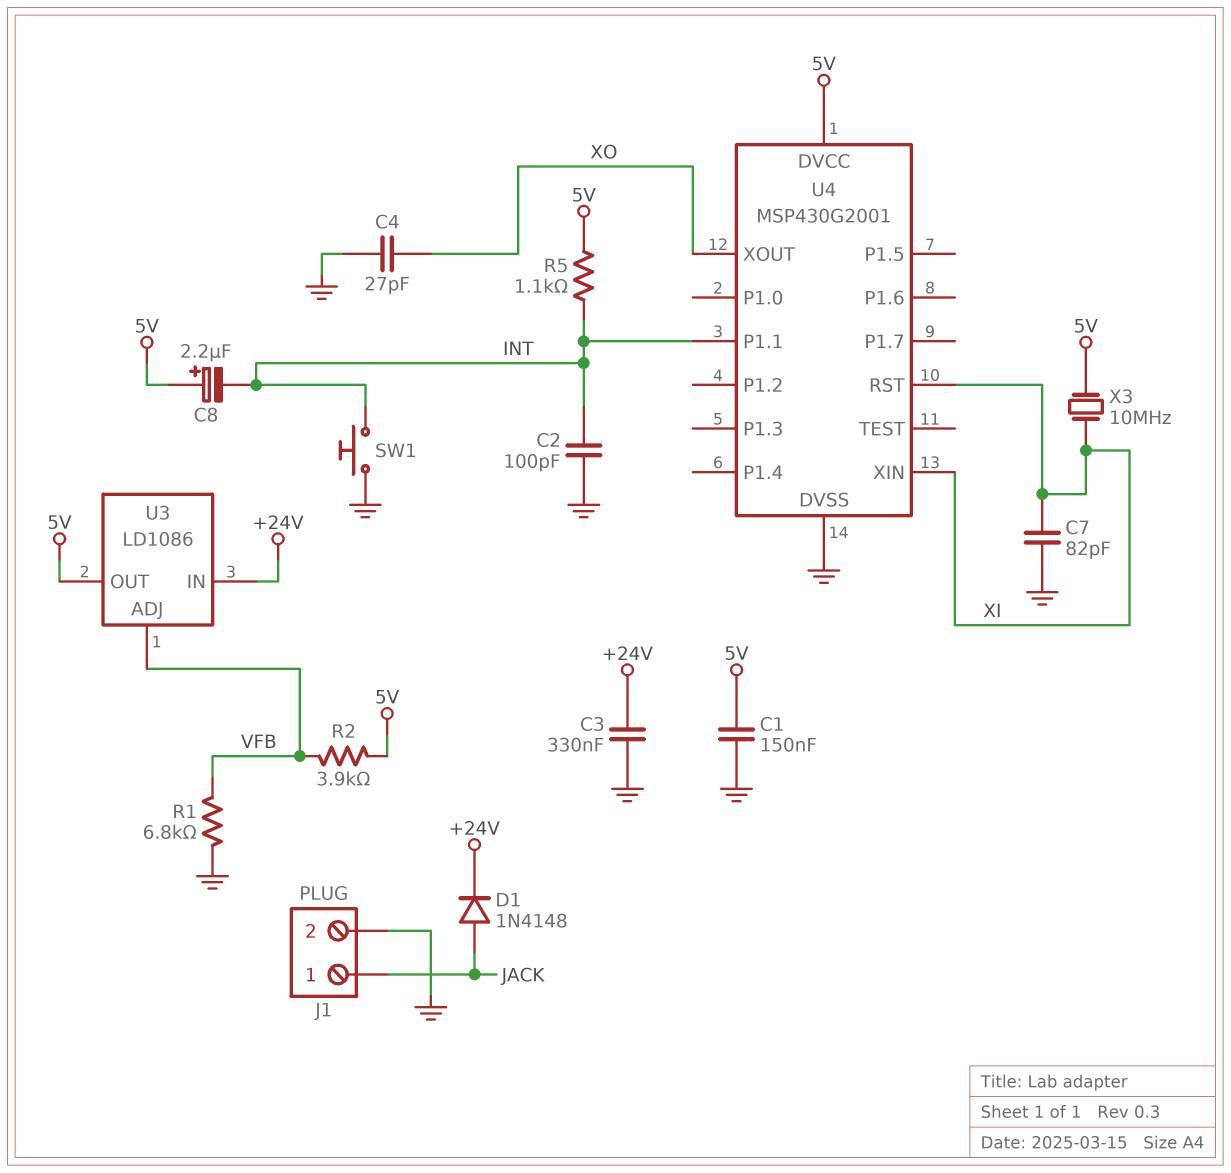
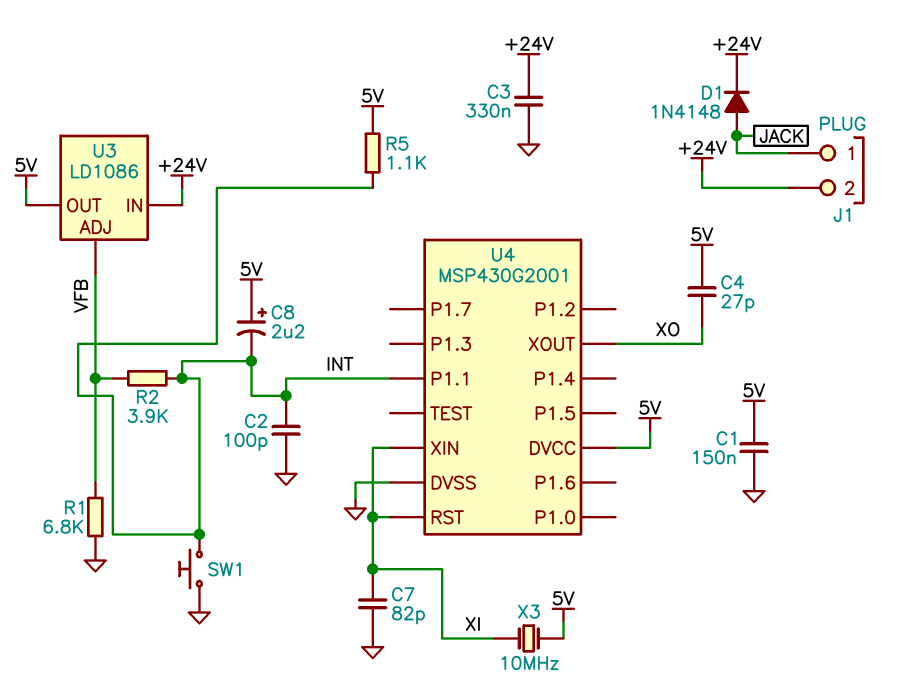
C4: 27pF (GND, XO) -> 27pF (5V, XO)
J1 pin 2: GND -> +24V
R2: 3.9k (5V, VFB) -> 3.9k (INT, VFB)

